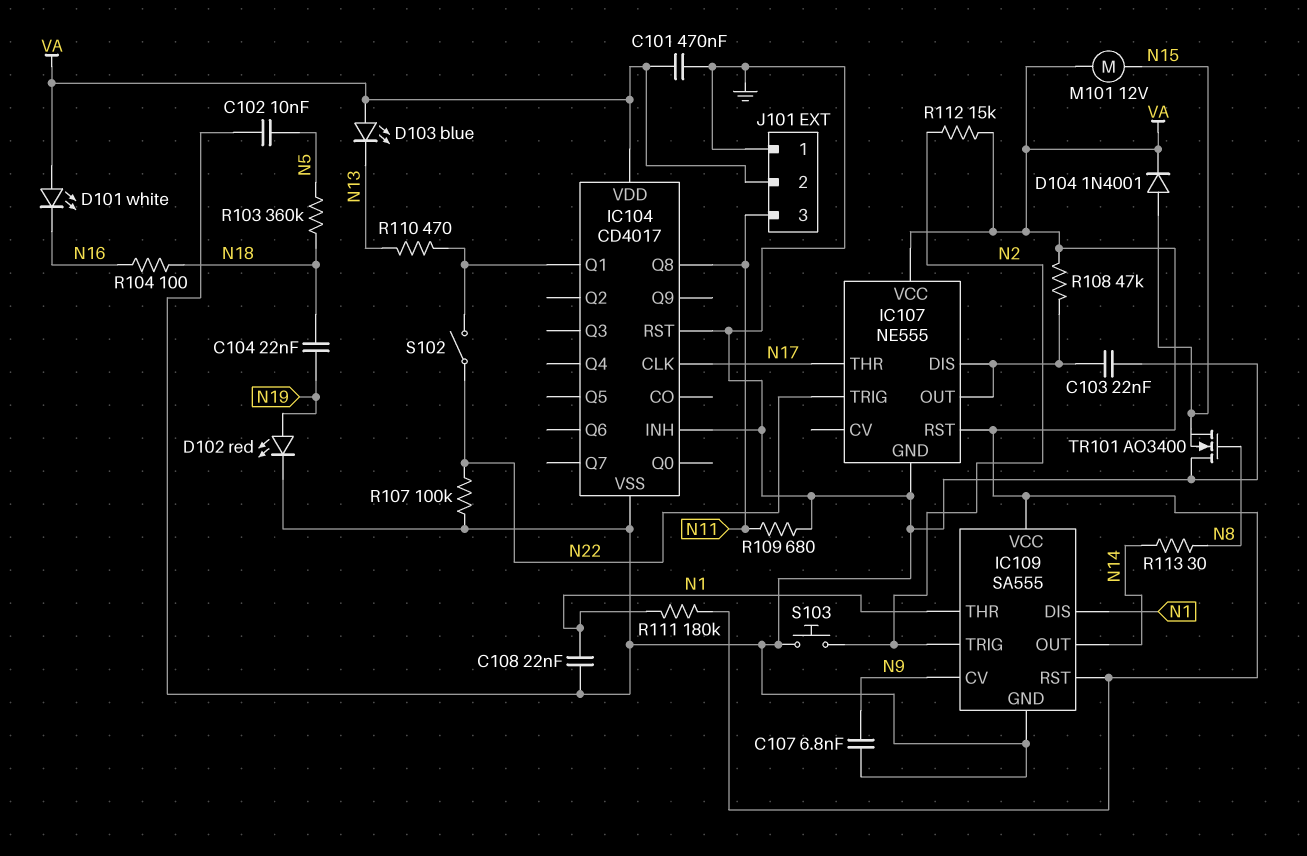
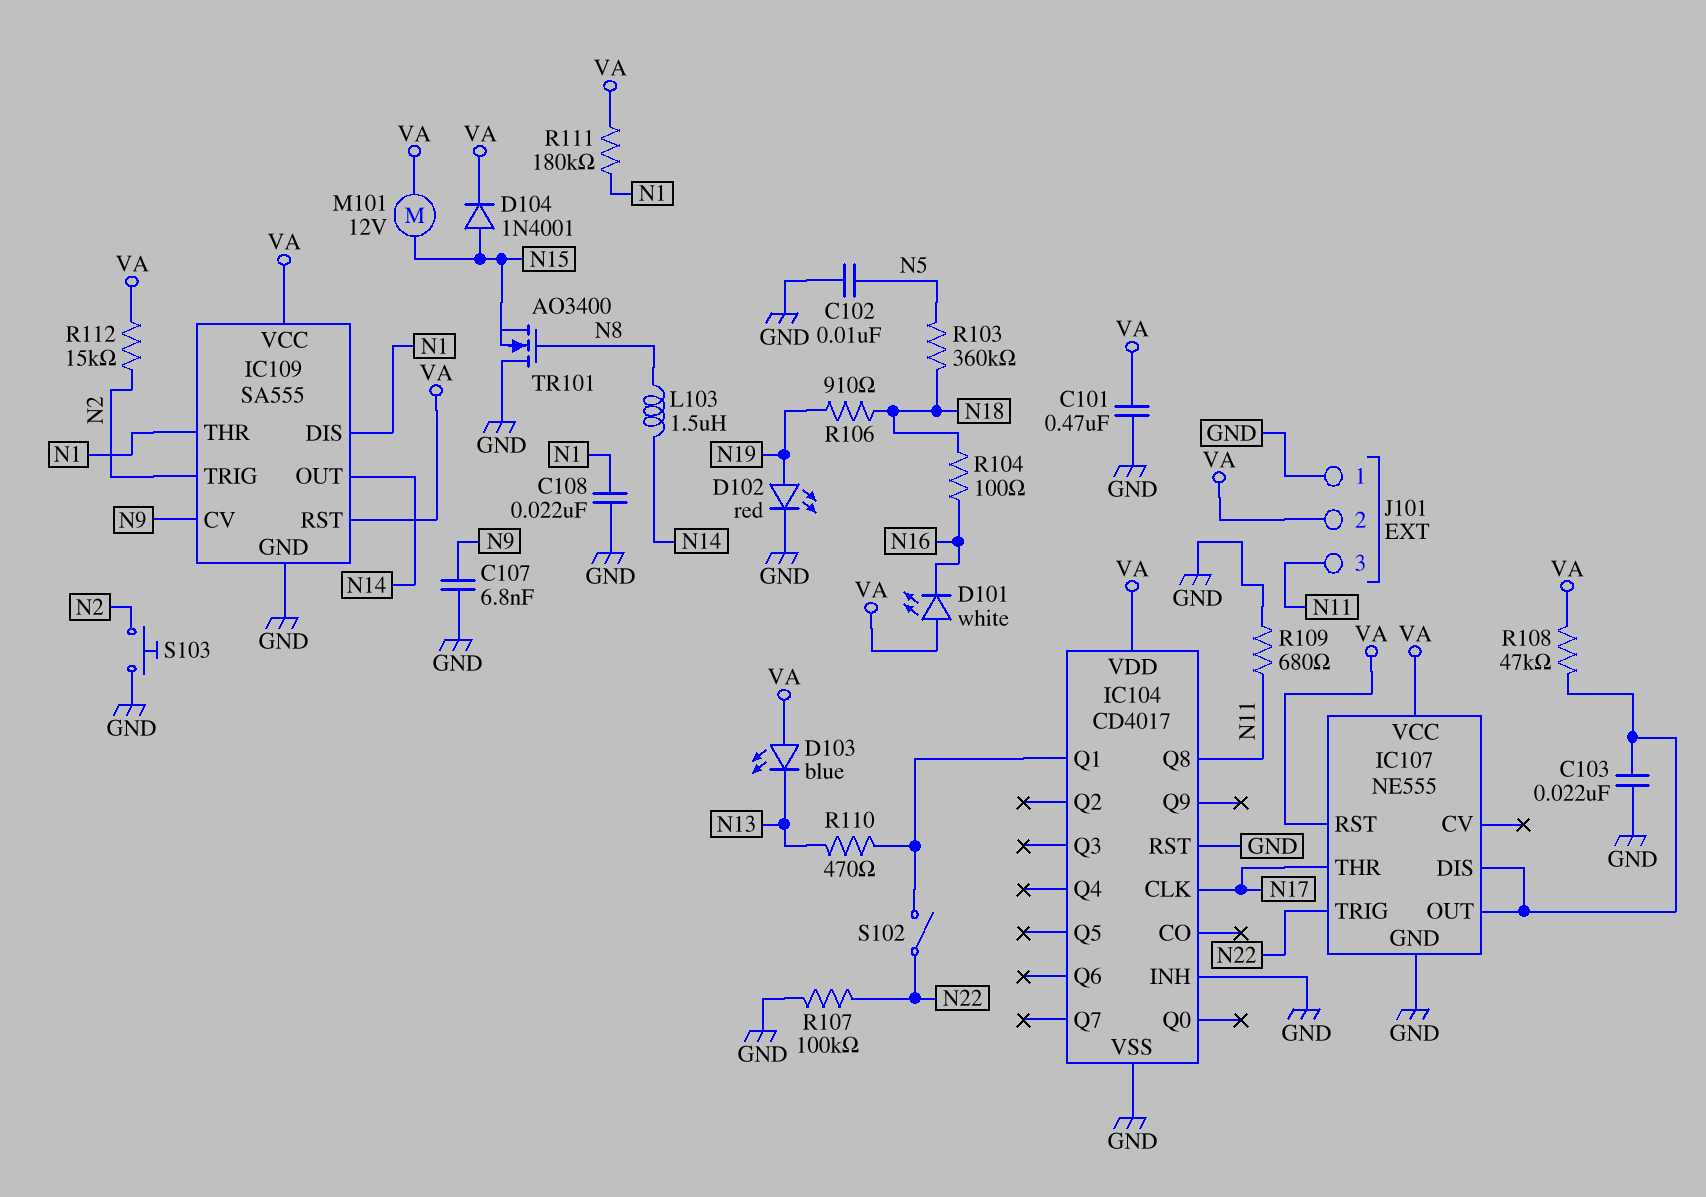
C104: 22nF (N18, N19) -> none
L103: none -> 1.5uH (N8, N14)
R106: none -> 910 (N18, N19)
R113: 30 (N8, N14) -> none

